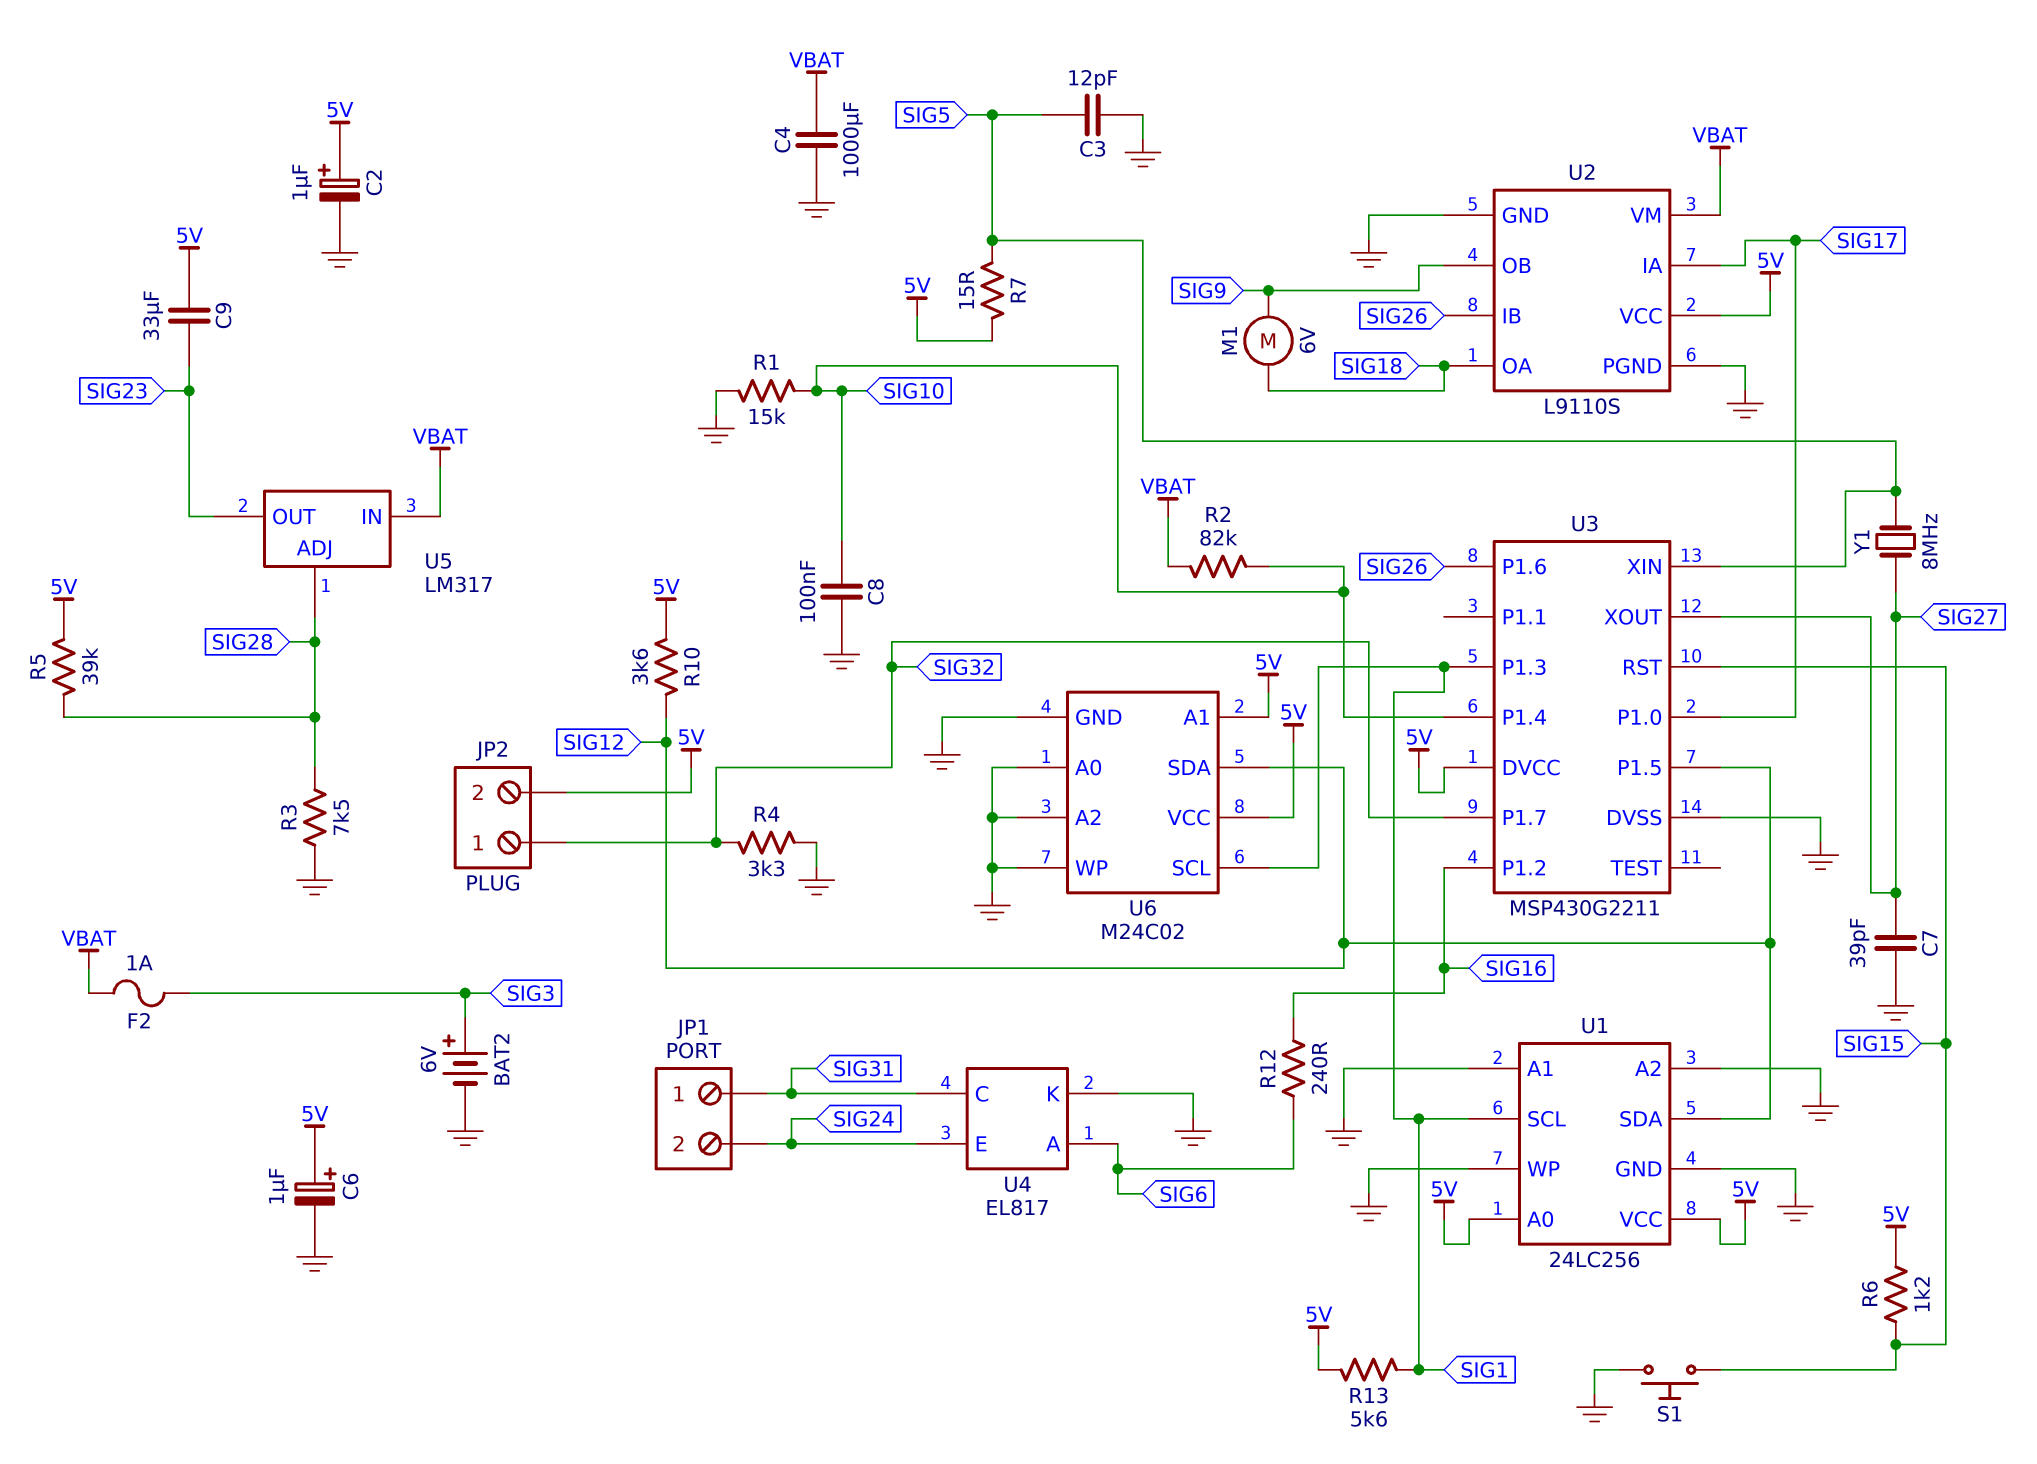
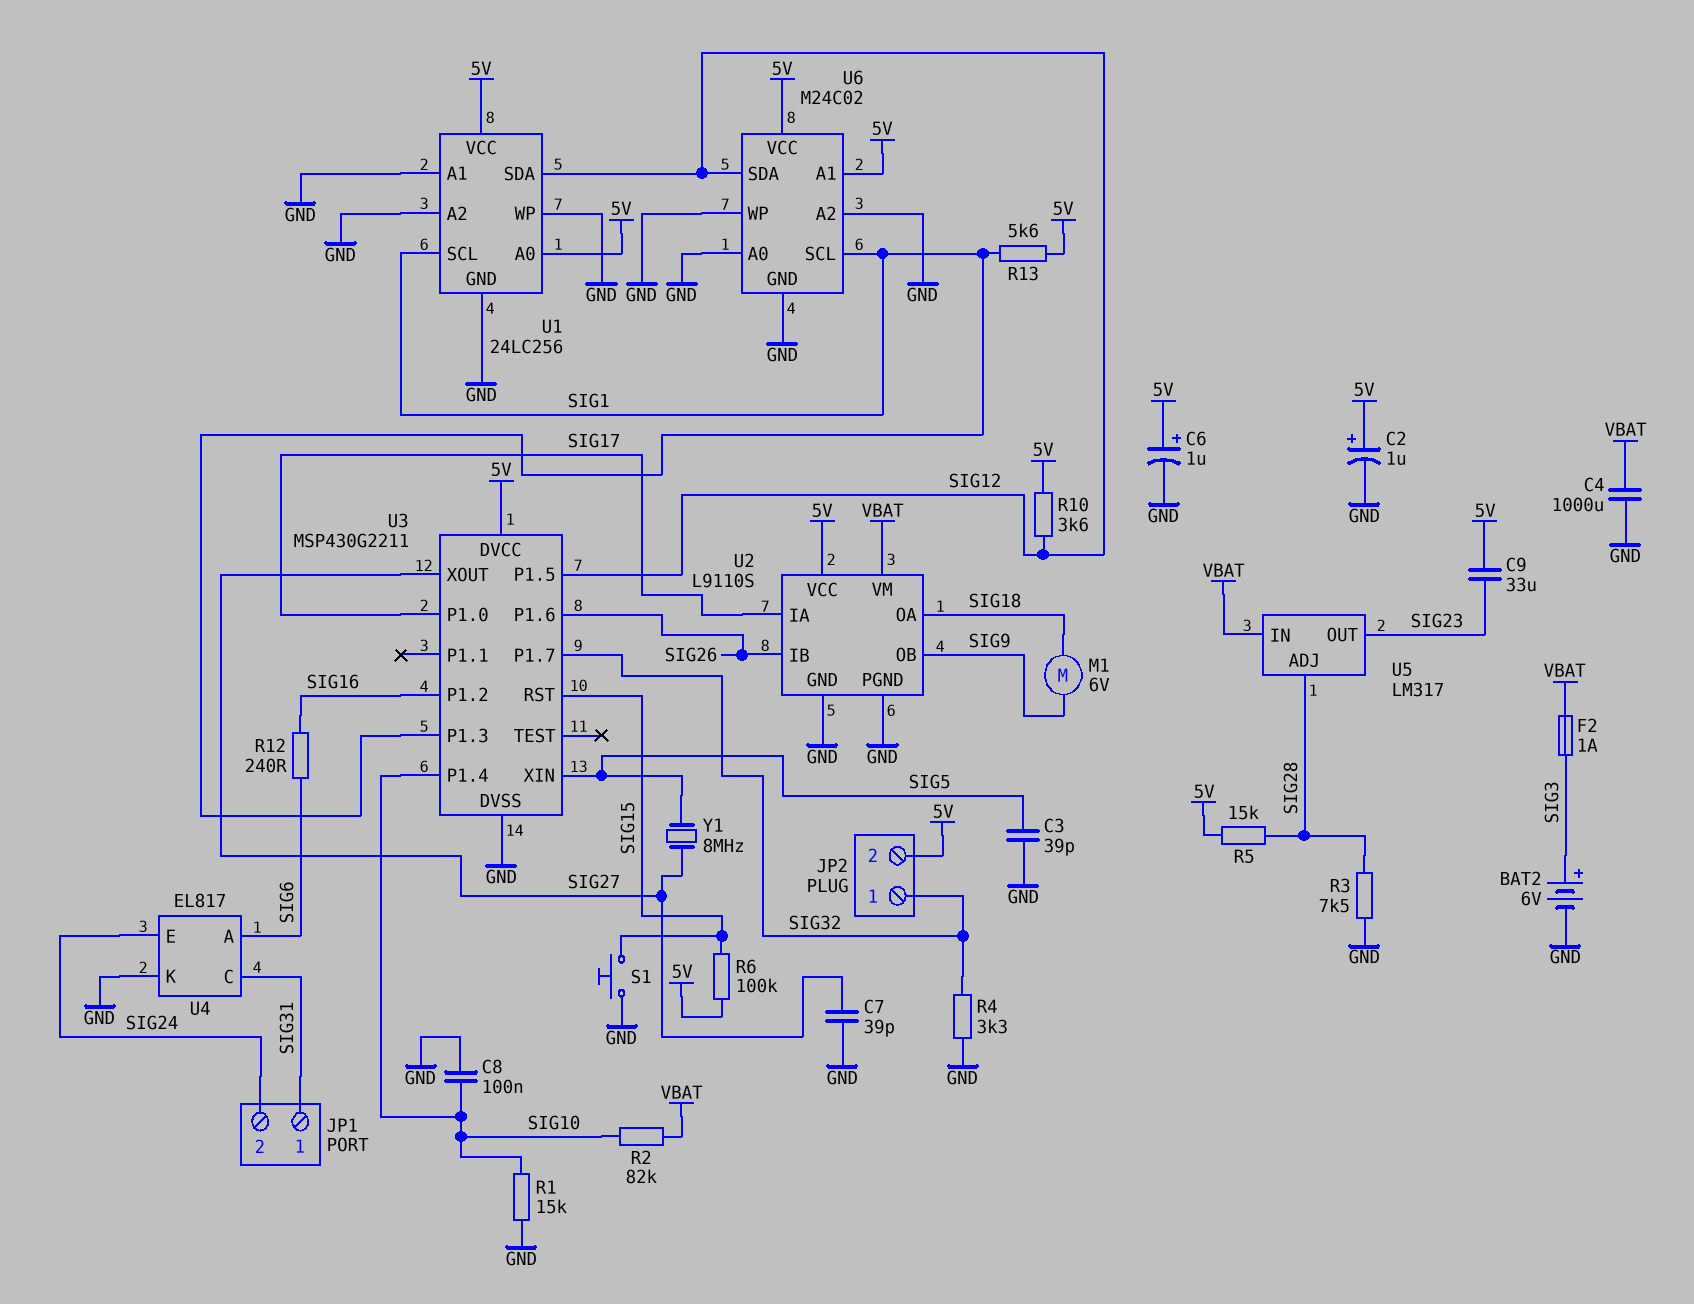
C3: 12pF (GND, SIG5) -> 39pF (GND, SIG5)
R5: 39k (5V, SIG28) -> 15k (5V, SIG28)
R6: 1.2k (5V, SIG15) -> 100k (5V, SIG15)
R7: 15 (5V, SIG5) -> none

